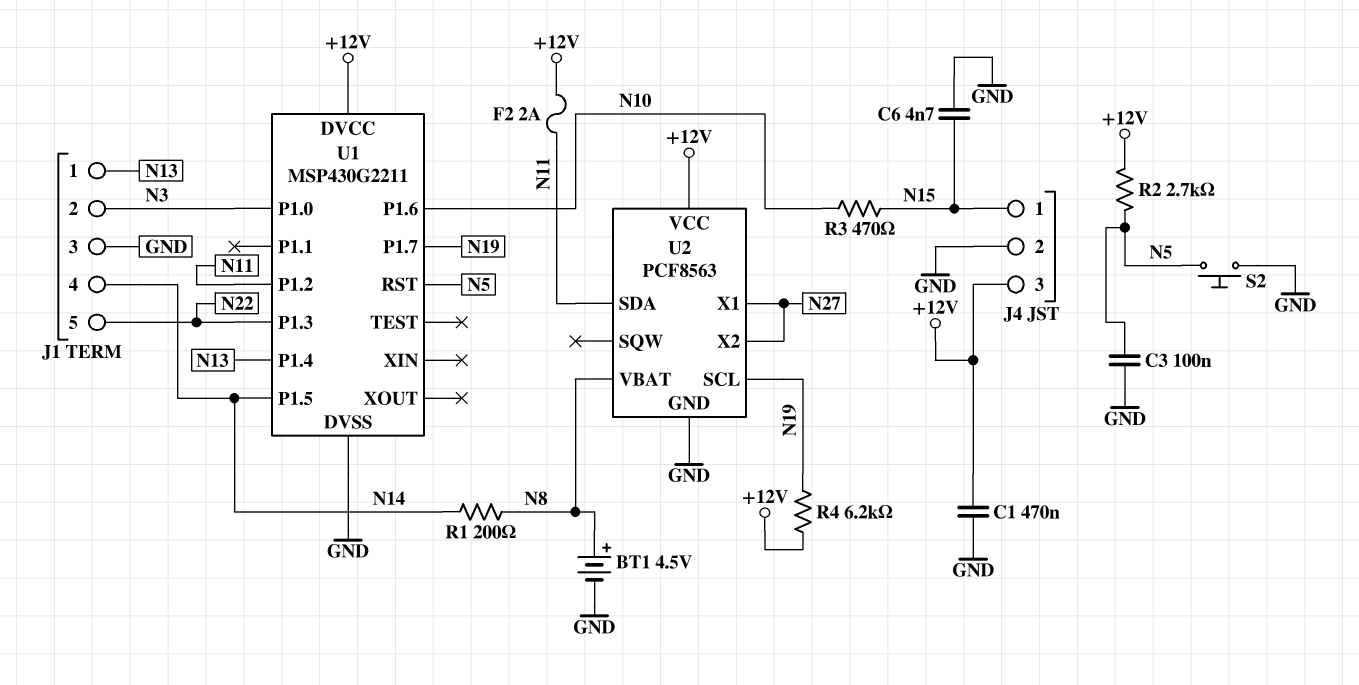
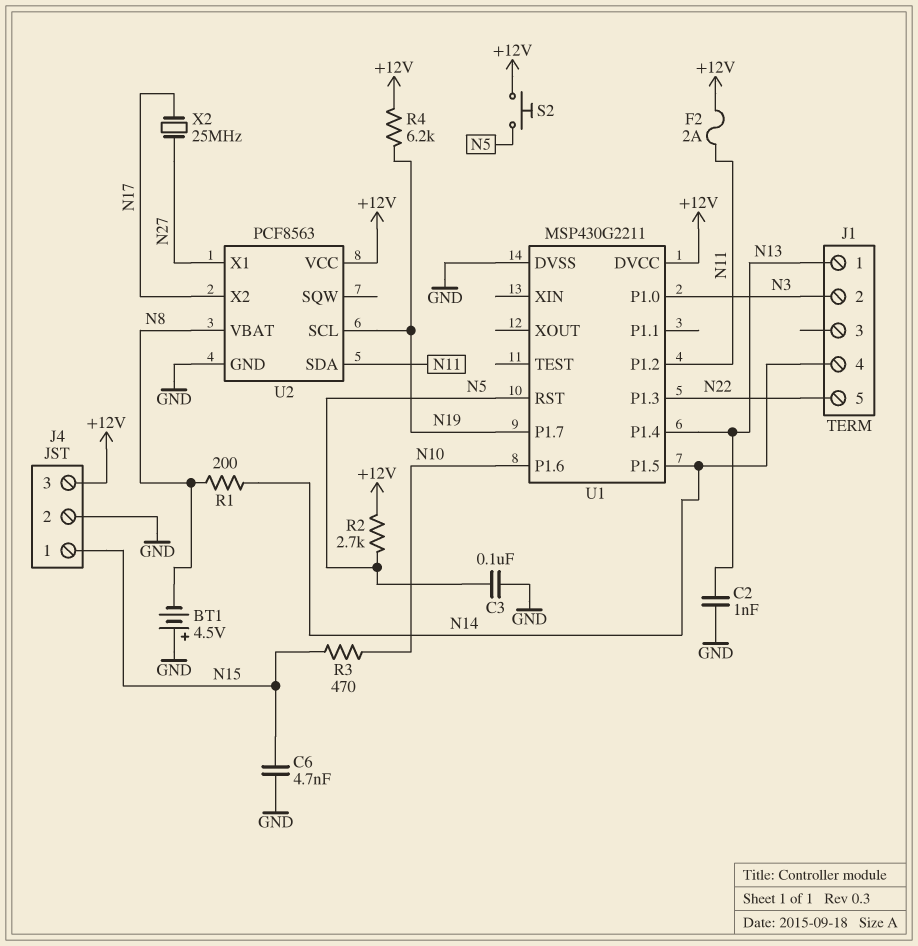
BT1: 4.5V (plus N8, minus GND) -> 4.5V (plus GND, minus N8)
C1: 470nF (+12V, GND) -> none
C2: none -> 1nF (GND, N13)
J1 pin 3: GND -> none
S2: button (GND, N5) -> button (+12V, N5)
U2 pin X2: N27 -> N17
X2: none -> 25MHz (N17, N27)

